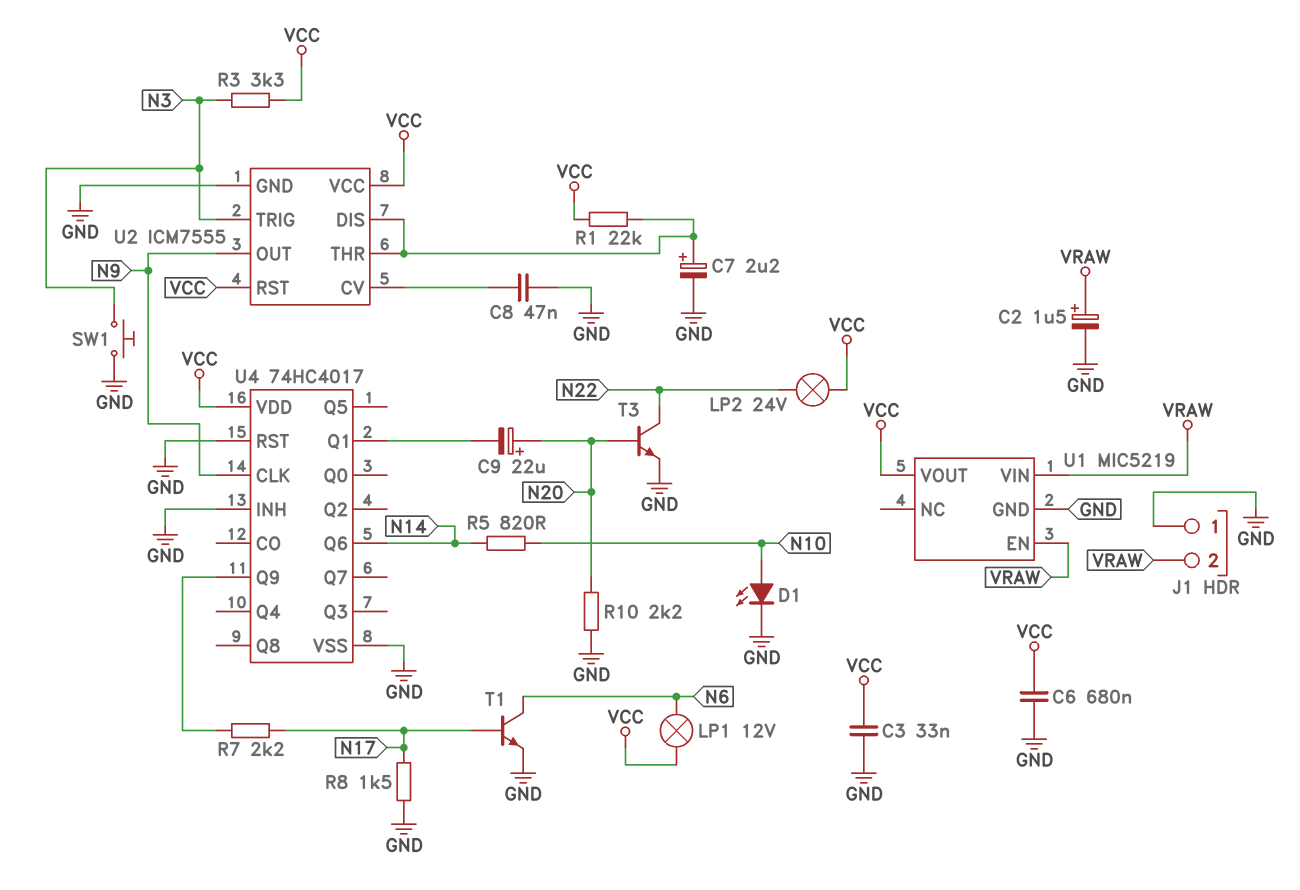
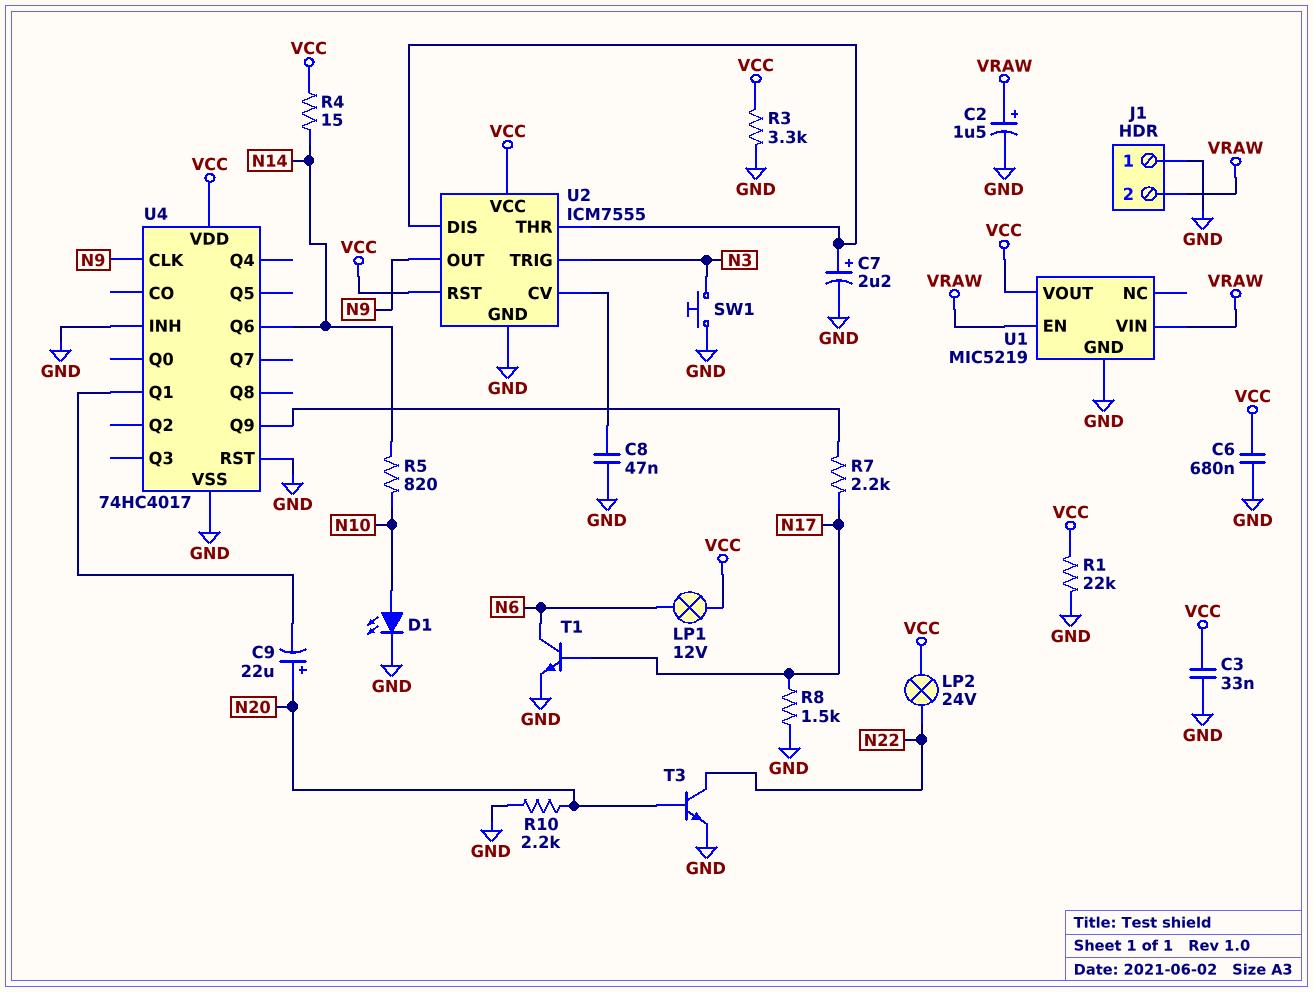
R1: 22k (U2/DIS, VCC) -> 22k (GND, VCC)
R3: 3.3k (N3, VCC) -> 3.3k (GND, VCC)
R4: none -> 15 (N14, VCC)

